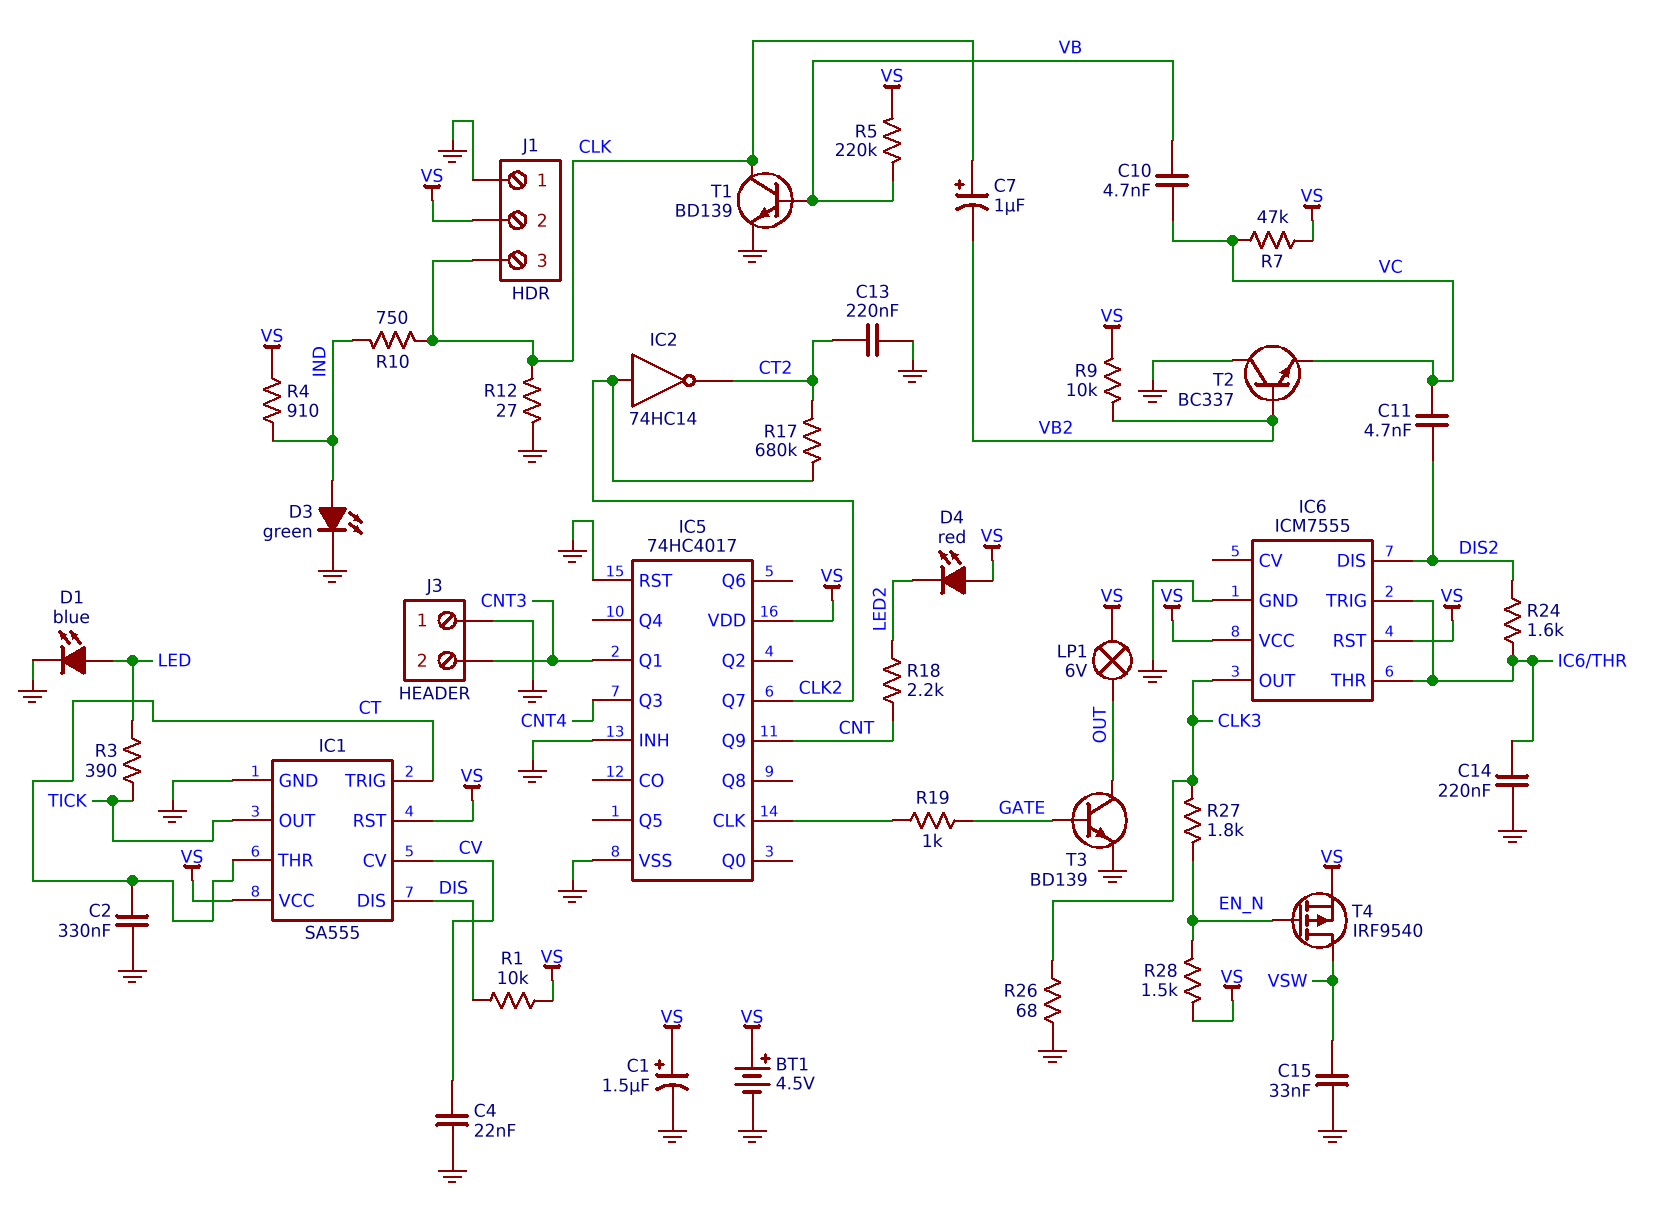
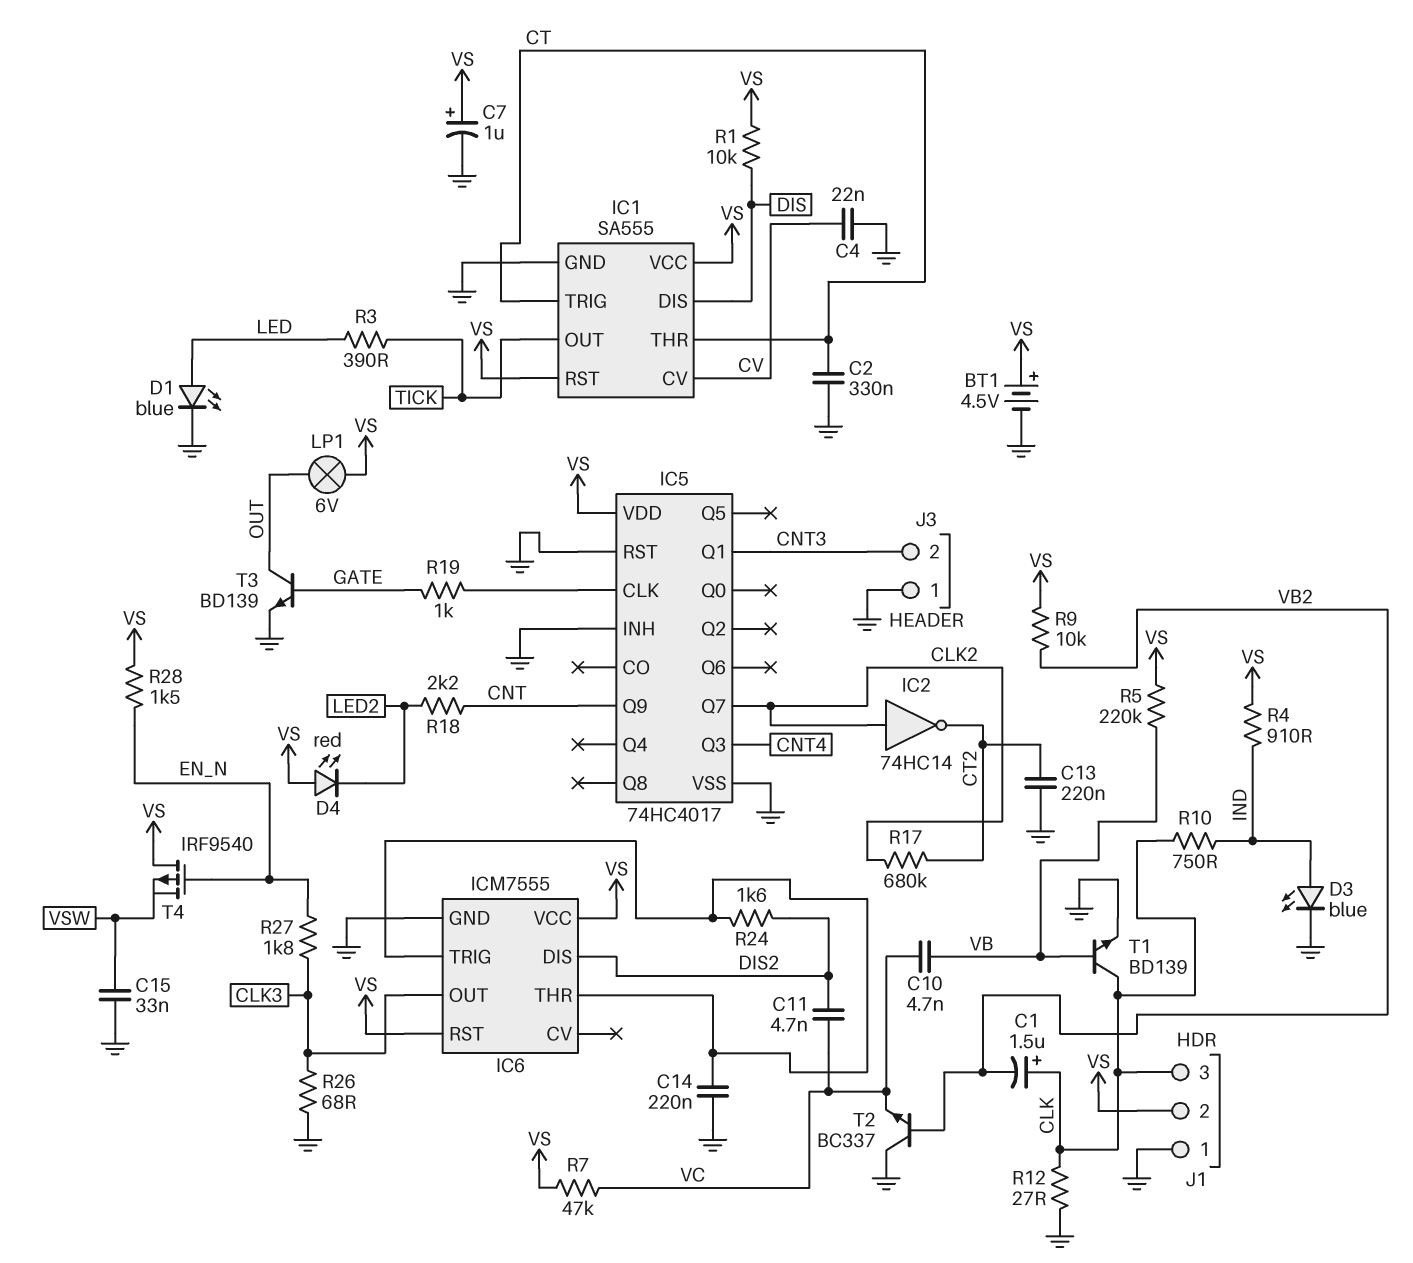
C1: 1.5uF (plus VS, minus GND) -> 1.5uF (plus CLK, minus VB2)
C7: 1uF (plus CLK, minus VB2) -> 1uF (plus VS, minus GND)
D3: LED green (A IND, K GND) -> LED blue (A IND, K GND)
T4: PMOS IRF9540 (G EN_N, D VSW, S VS) -> PMOS IRF9540 (G EN_N, D VS, S VSW)

